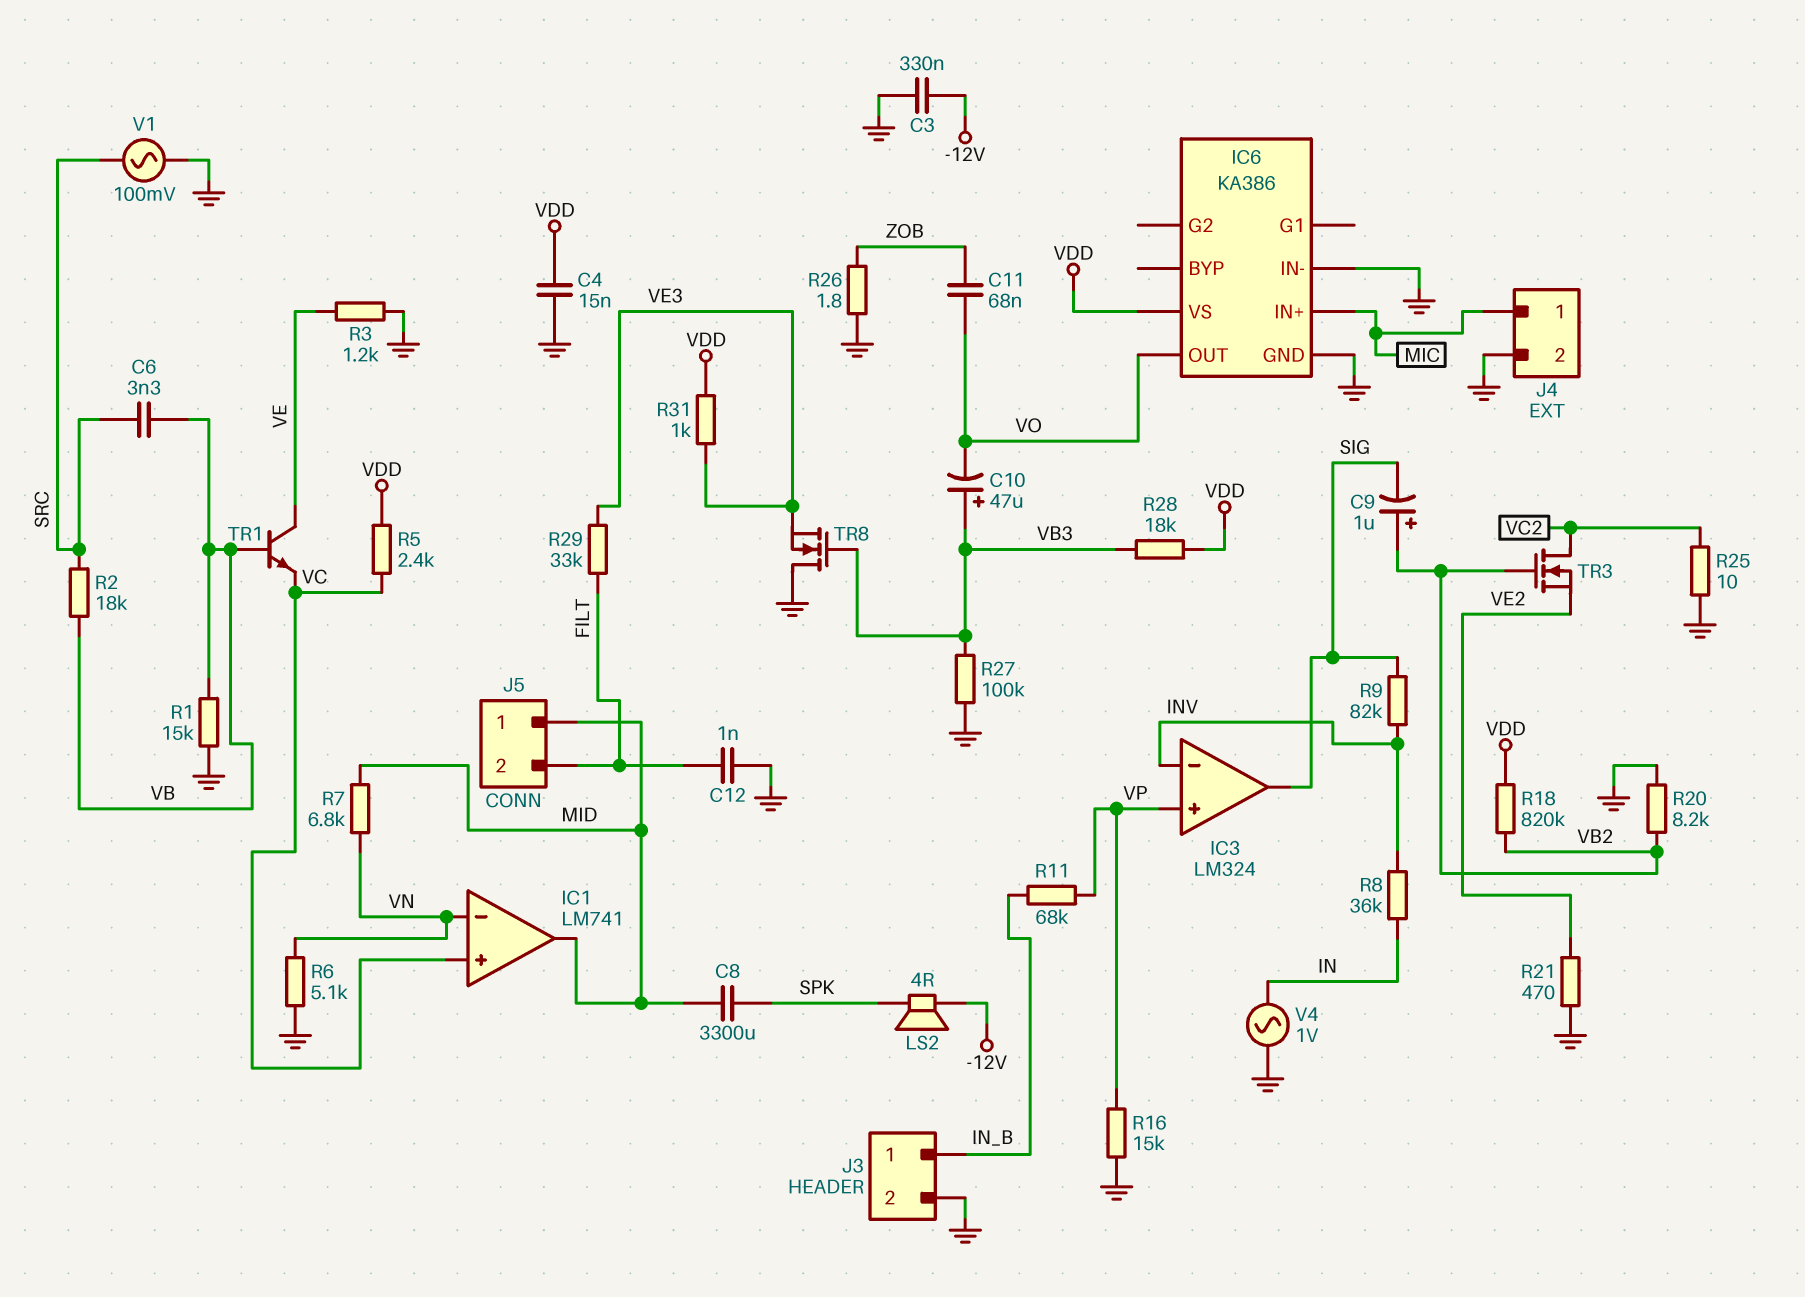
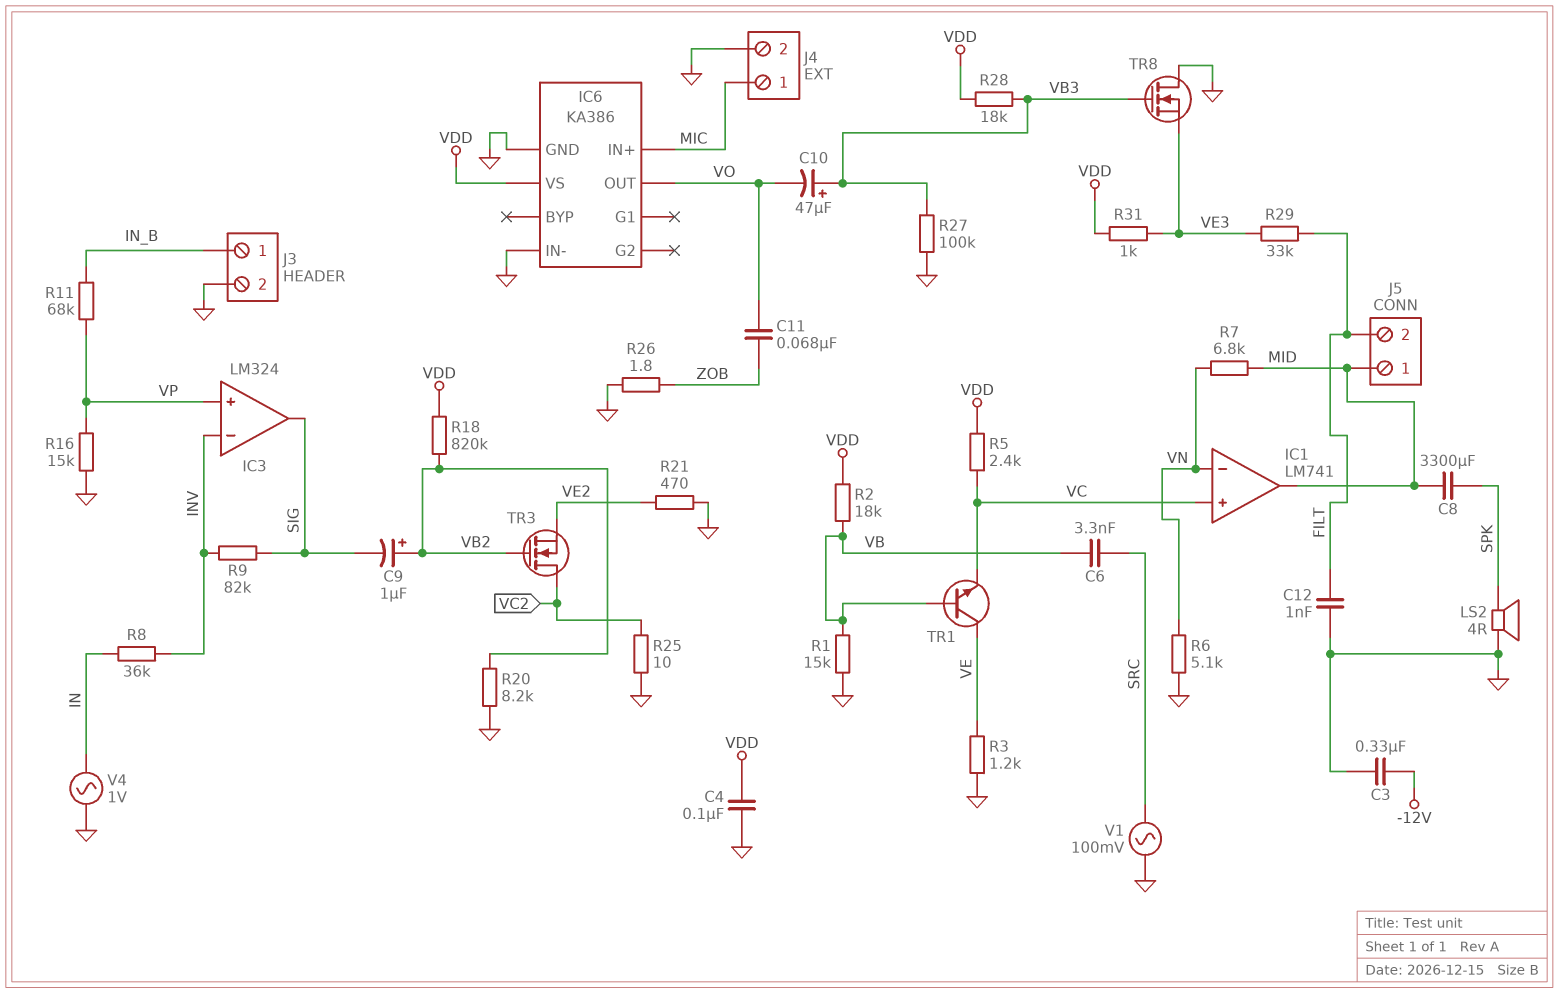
C4: 15nF (GND, VDD) -> 100nF (GND, VDD)
LS2: speaker 4R (-12V, SPK) -> speaker 4R (GND, SPK)
R2: 18k (SRC, VB) -> 18k (VB, VDD)

